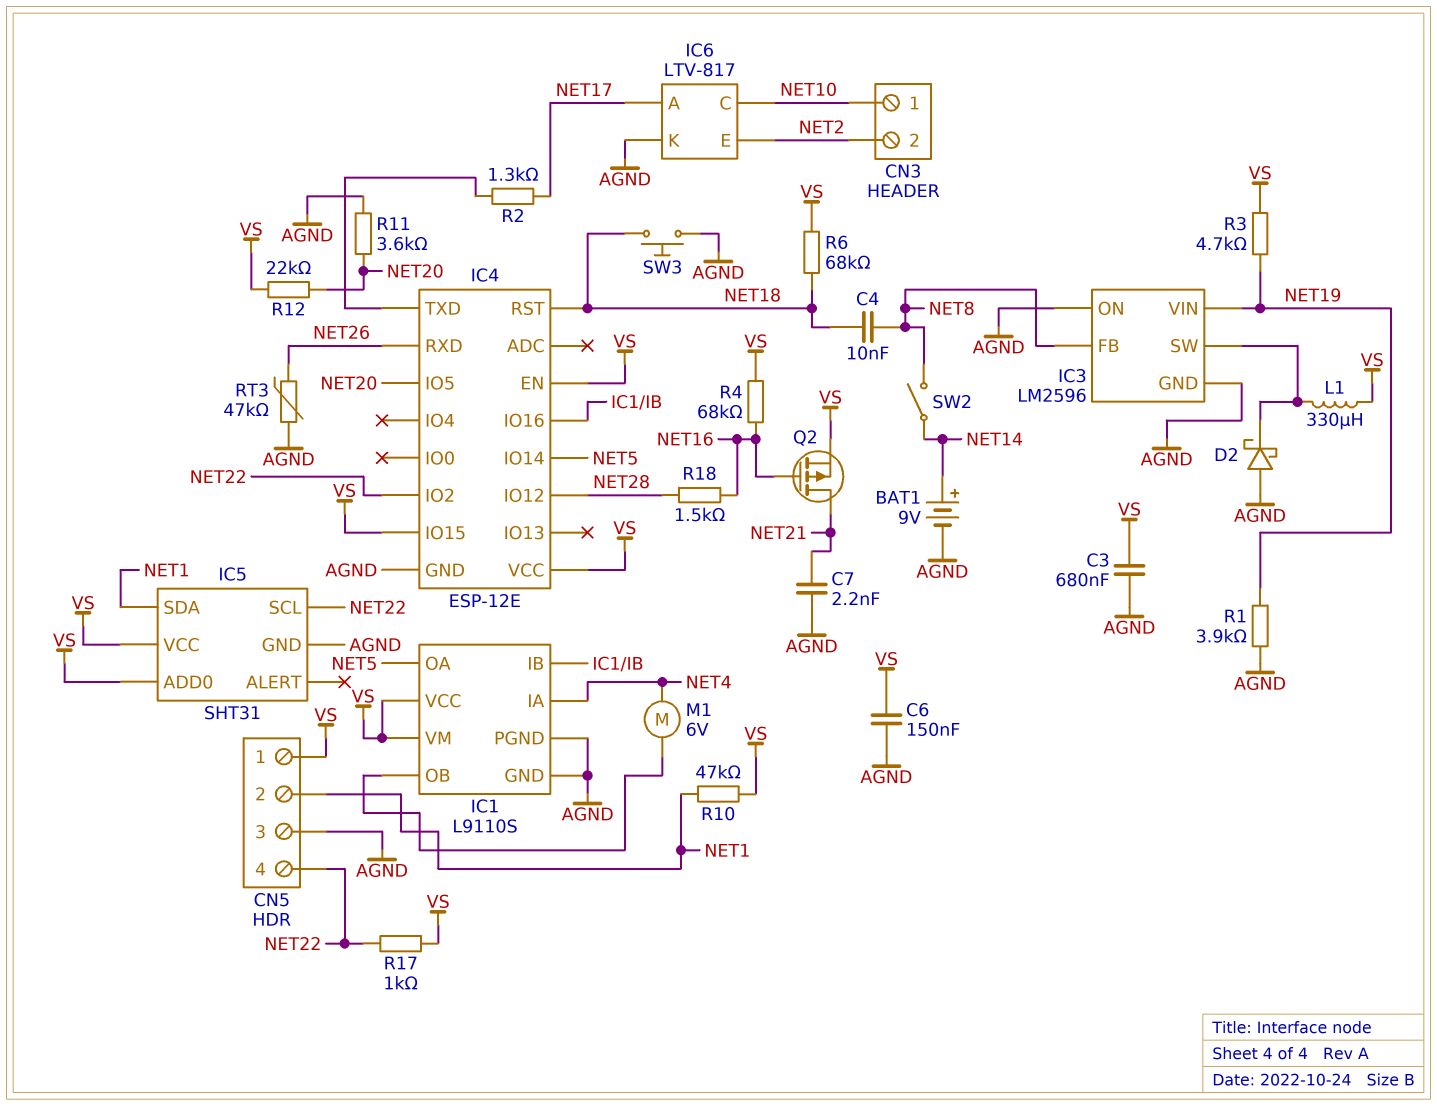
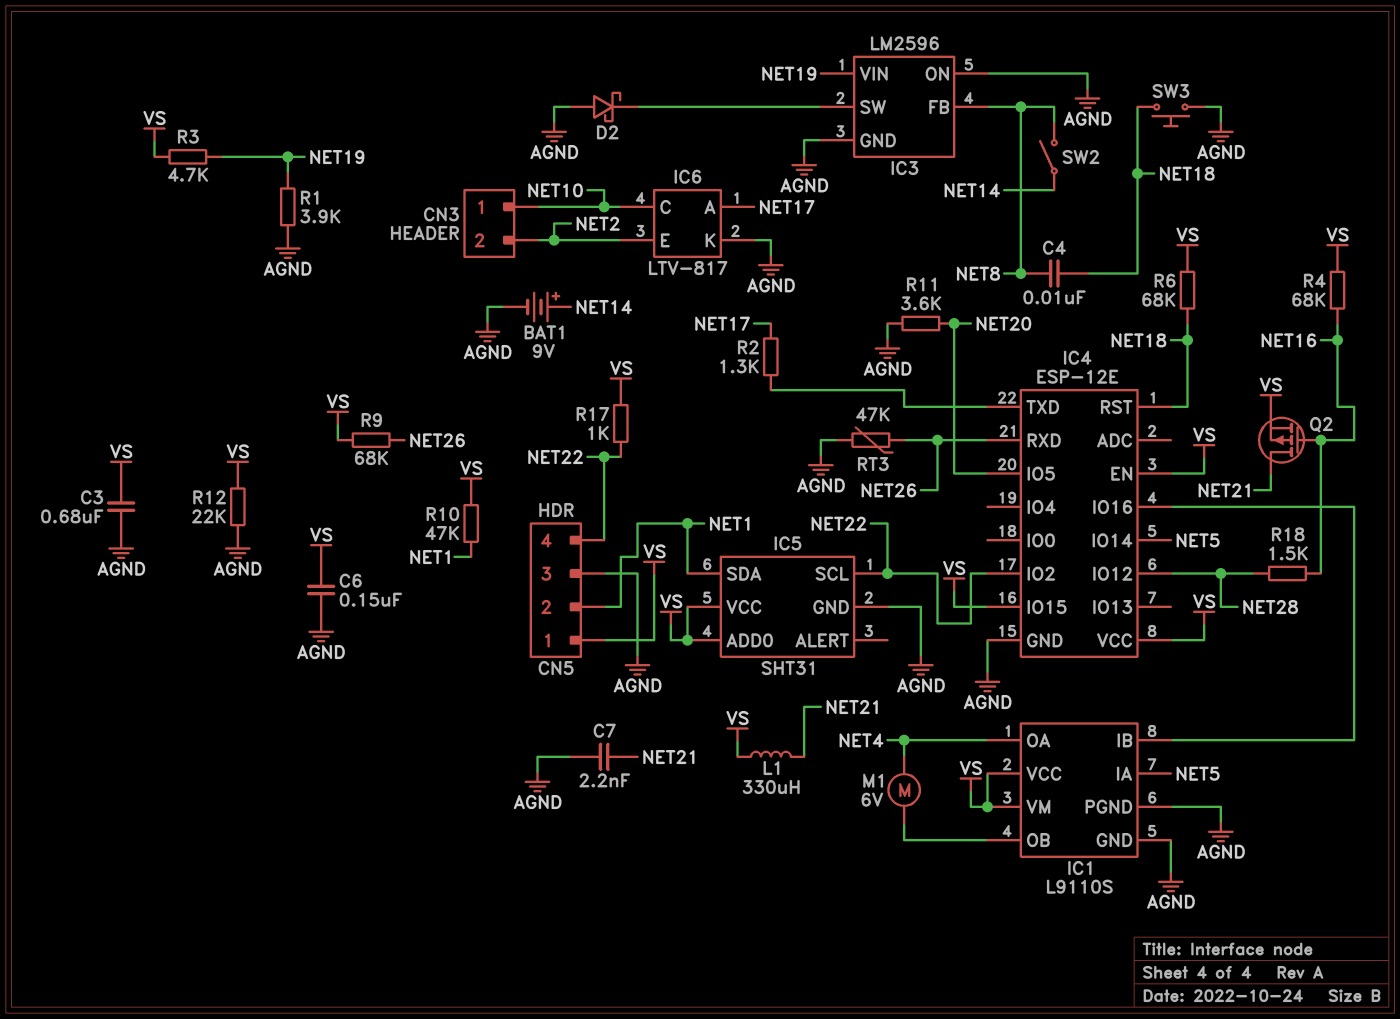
IC1 pin IA: NET4 -> NET5
IC1 pin OA: NET5 -> NET4
L1: 330uH (IC3/SW, VS) -> 330uH (NET21, VS)
R9: none -> 68k (NET26, VS)
R12: 22k (NET20, VS) -> 22k (AGND, VS)

